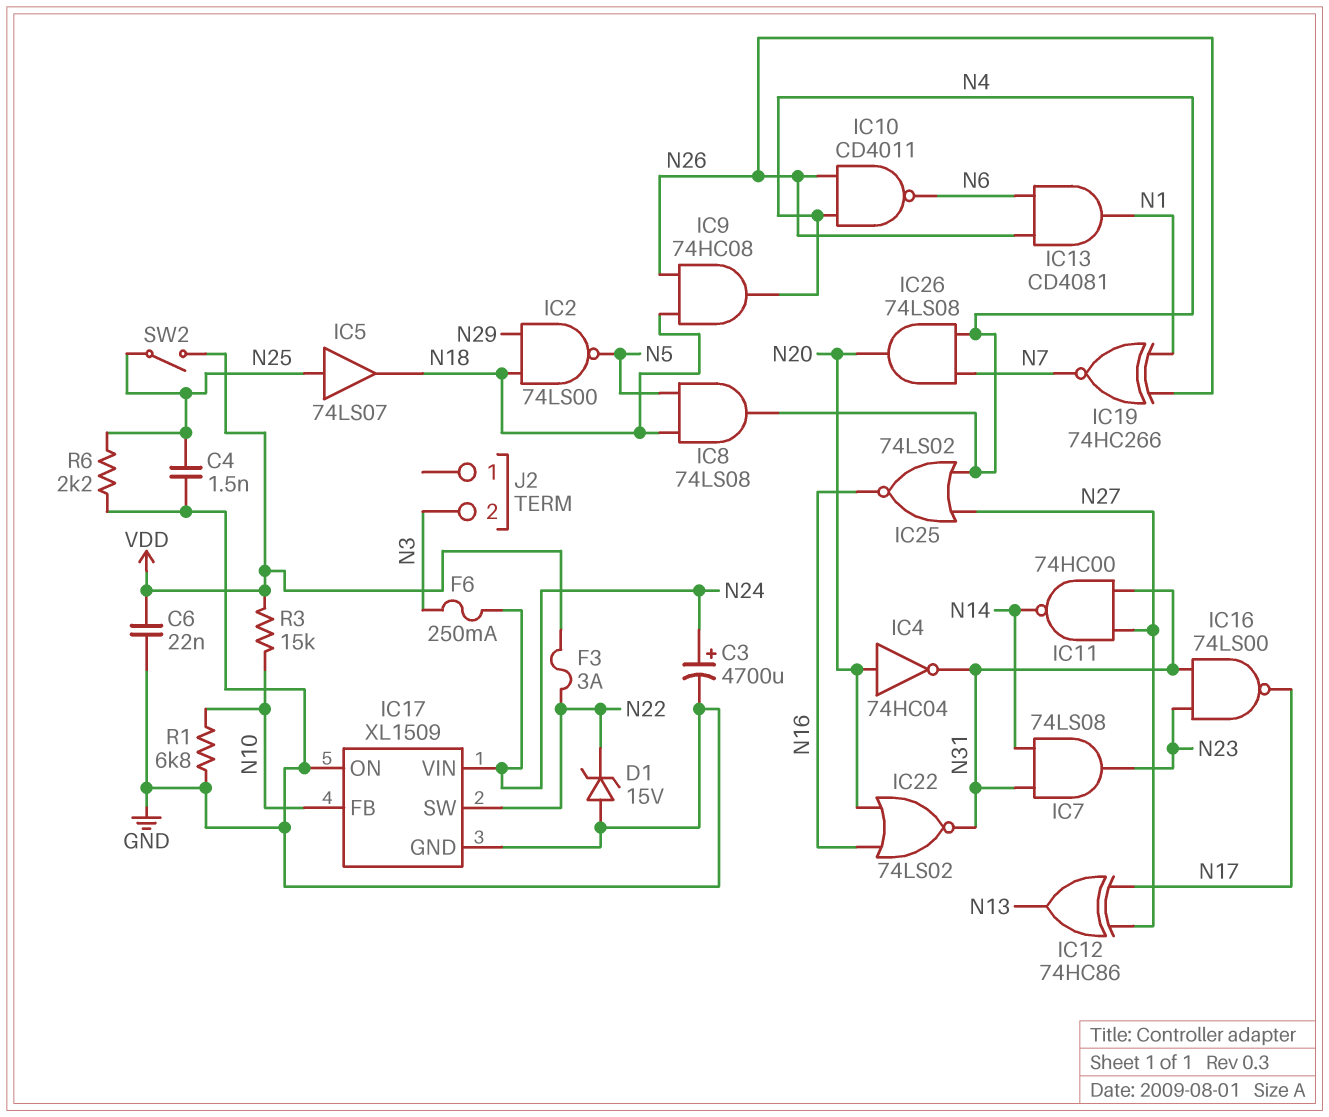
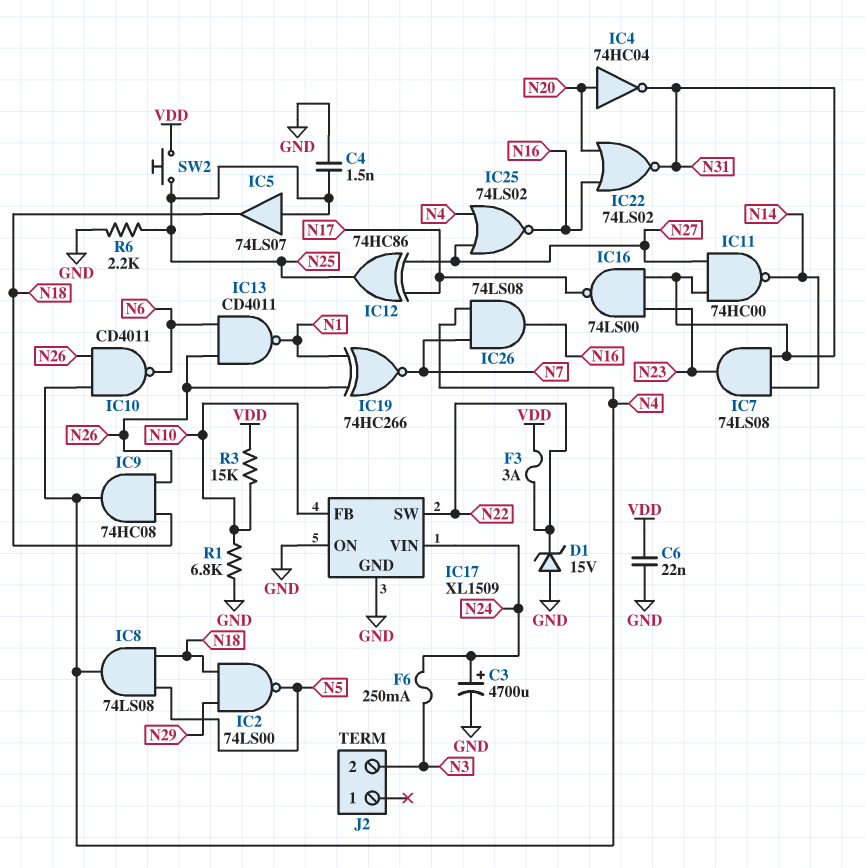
IC12: XOR 74HC86 (in N17, in N27, out N13) -> XOR 74HC86 (in N17, in N27, out N25)
IC13: AND CD4081 (in N6, in N26, out N1) -> NAND CD4011 (in N6, in N26, out N1)
IC26: AND 74LS08 (in N4, in N7, out N20) -> AND 74LS08 (in N4, in N7, out N16)
SW2: switch (N25, VDD) -> button (N25, VDD)

